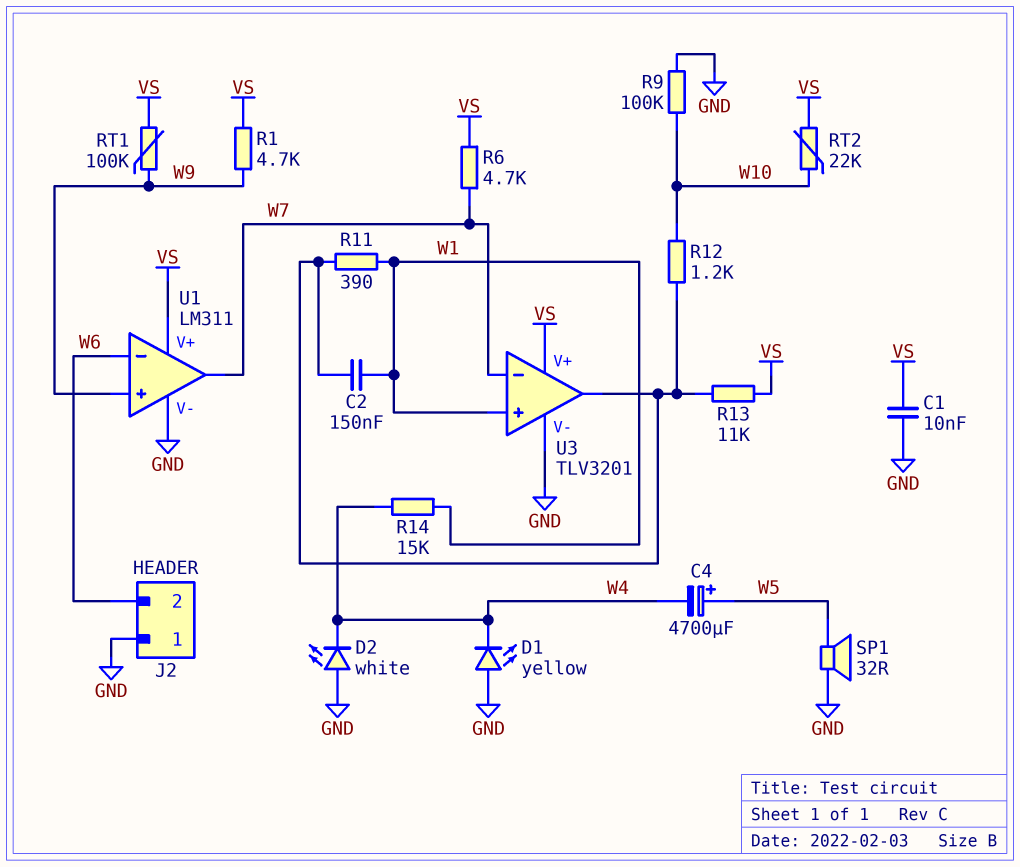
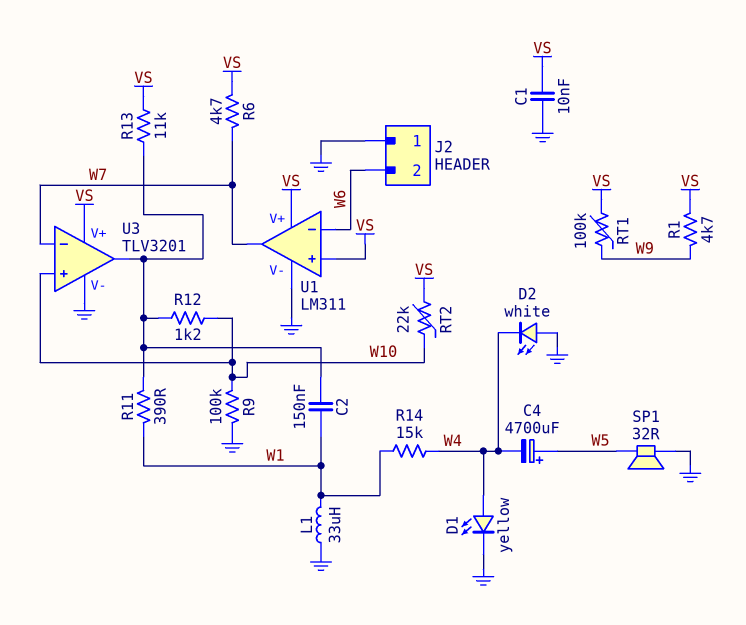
D1: LED yellow (A GND, K W4) -> LED yellow (A W4, K GND)
L1: none -> 33uH (GND, W1)
U1 pin in+: W9 -> VS
U3 pin in+: W1 -> W10

